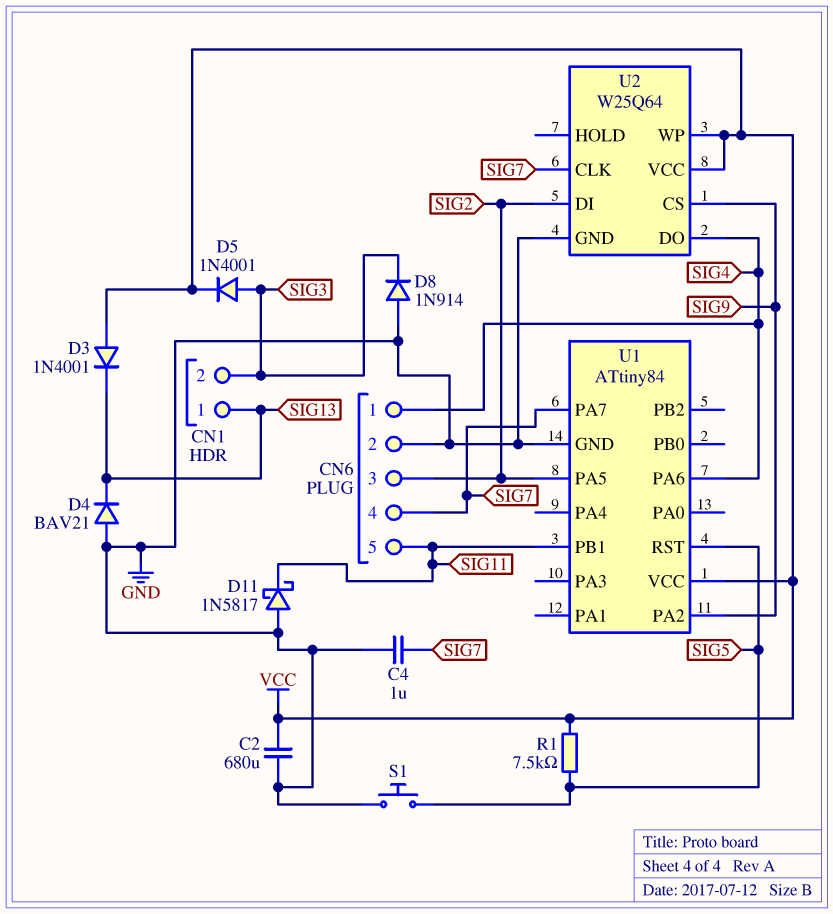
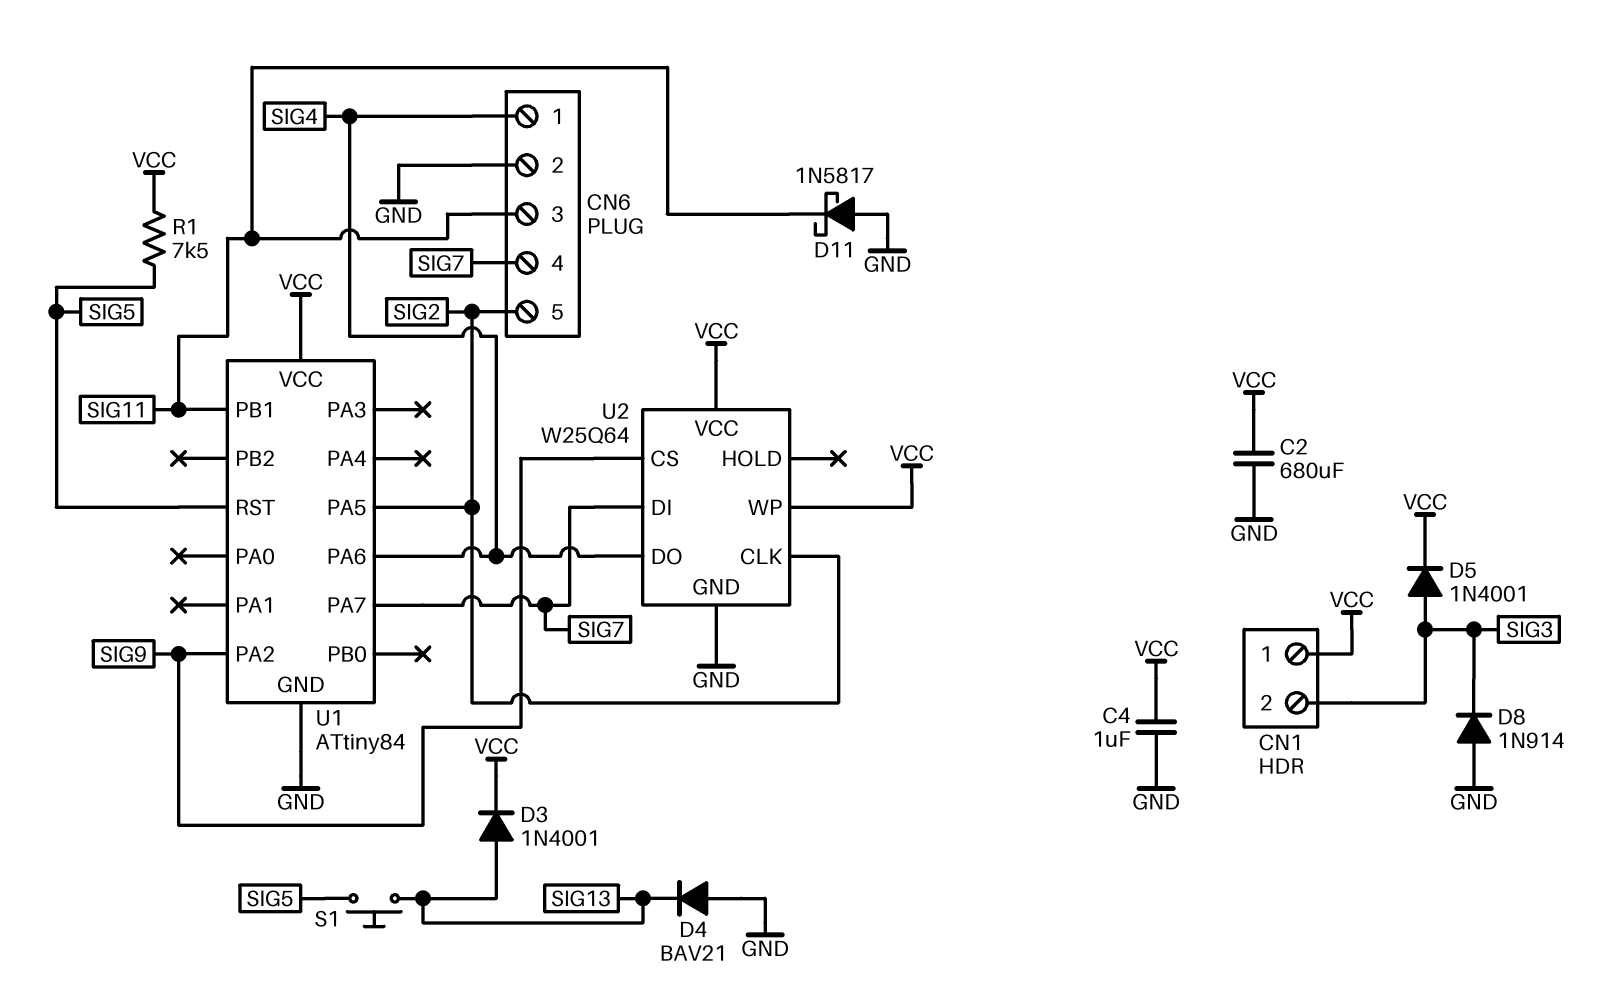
C4: 1uF (GND, SIG7) -> 1uF (GND, VCC)
CN1 pin 1: SIG13 -> VCC
CN6 pin 3: SIG2 -> SIG11
CN6 pin 5: SIG11 -> SIG2
D3: diode 1N4001 (A VCC, K SIG13) -> diode 1N4001 (A SIG13, K VCC)
S1: button (GND, SIG5) -> button (SIG5, SIG13)
U2 pin CLK: SIG7 -> SIG2
U2 pin DI: SIG2 -> SIG7

